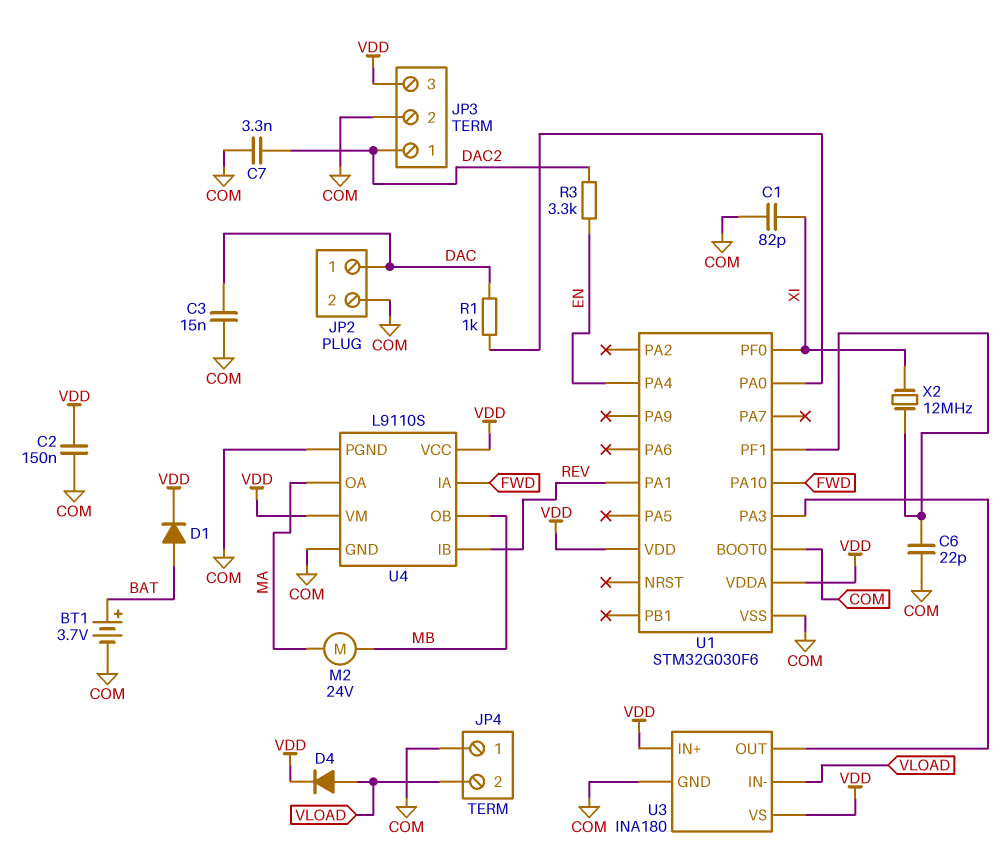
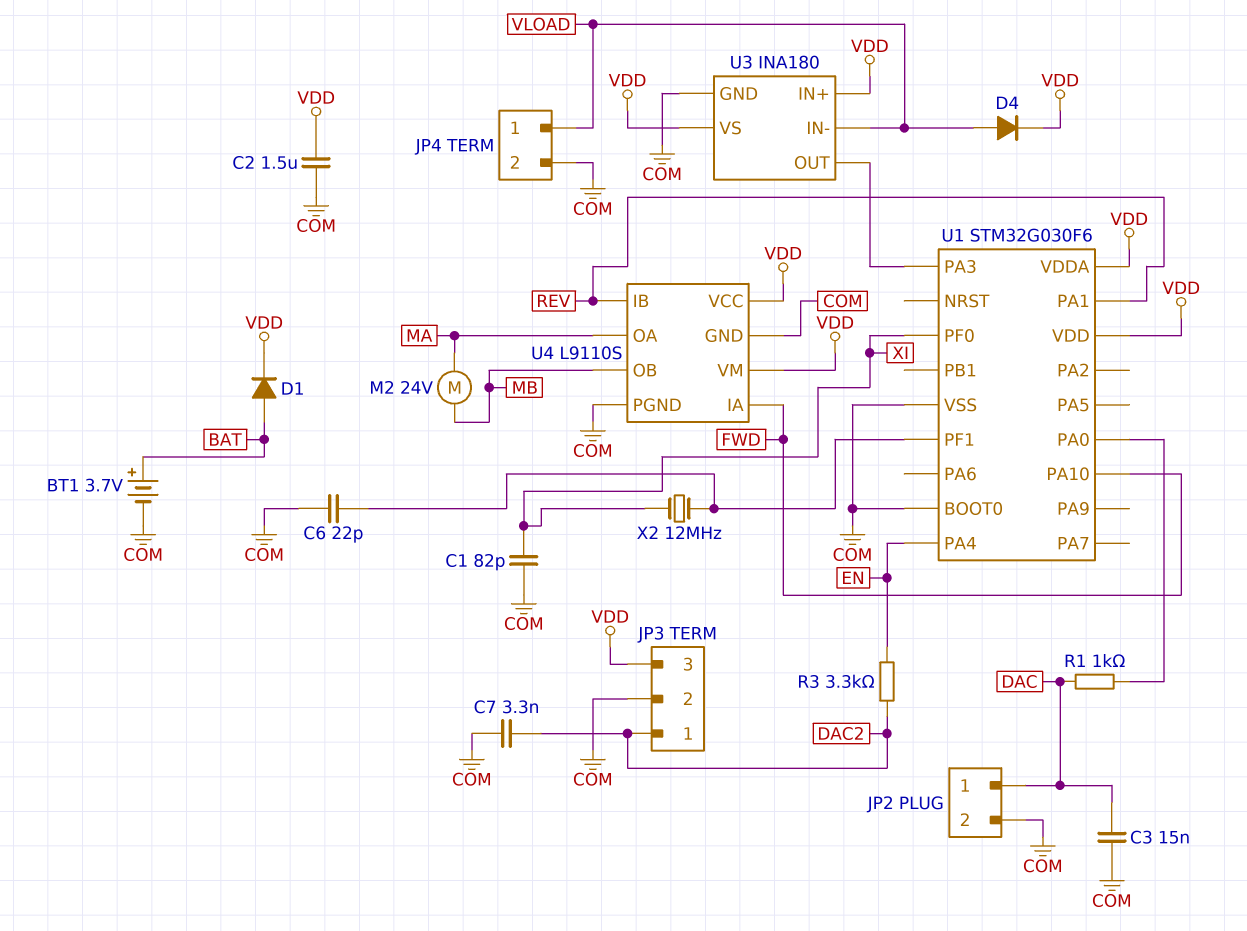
C2: 150nF (COM, VDD) -> 1.5uF (COM, VDD)
JP4 pin 1: COM -> VLOAD
JP4 pin 2: VLOAD -> COM

